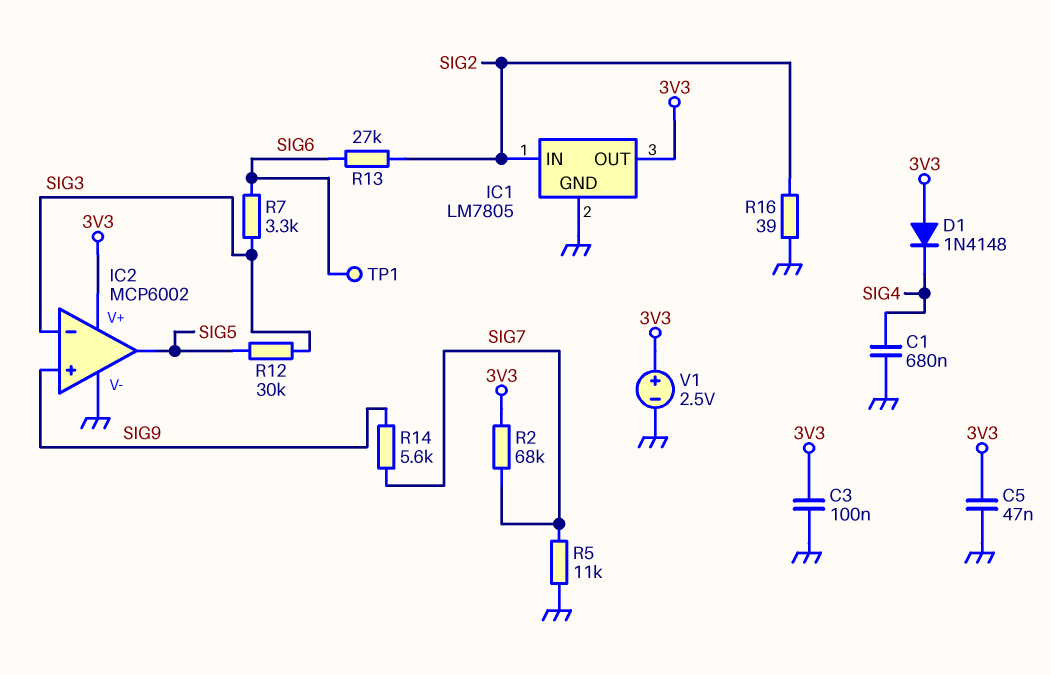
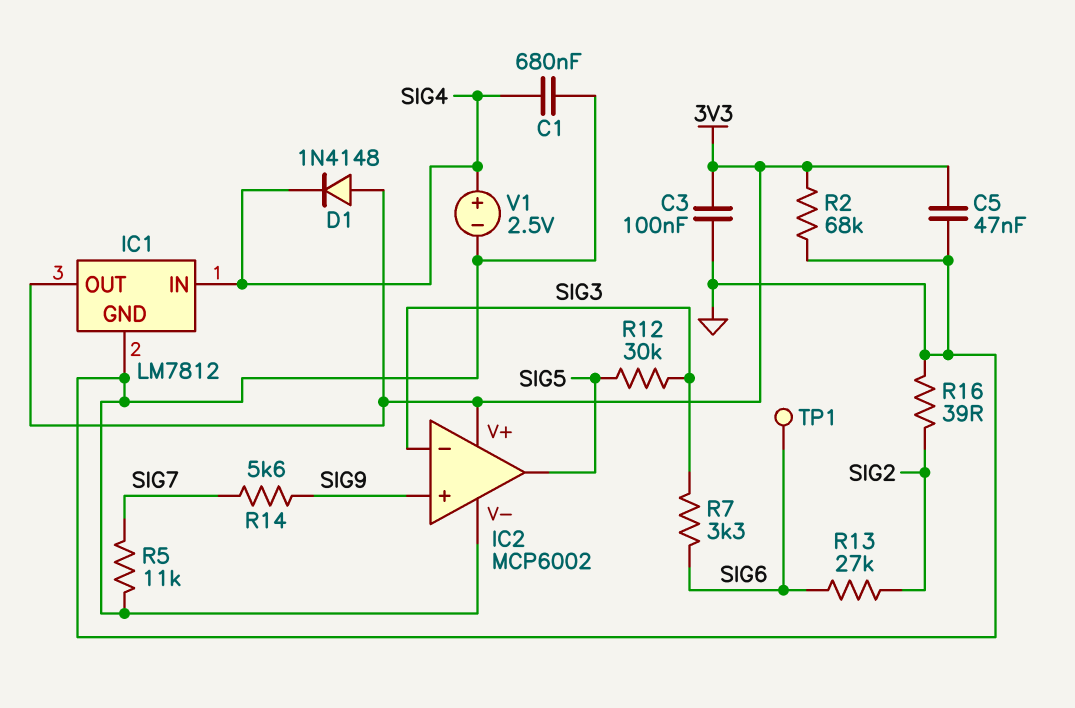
IC1: LM7805 -> LM7812
IC1 pin IN: SIG2 -> SIG4
R2: 68k (3V3, SIG7) -> 68k (3V3, GND)
V1: 2.5V (plus 3V3, minus GND) -> 2.5V (plus SIG4, minus GND)

